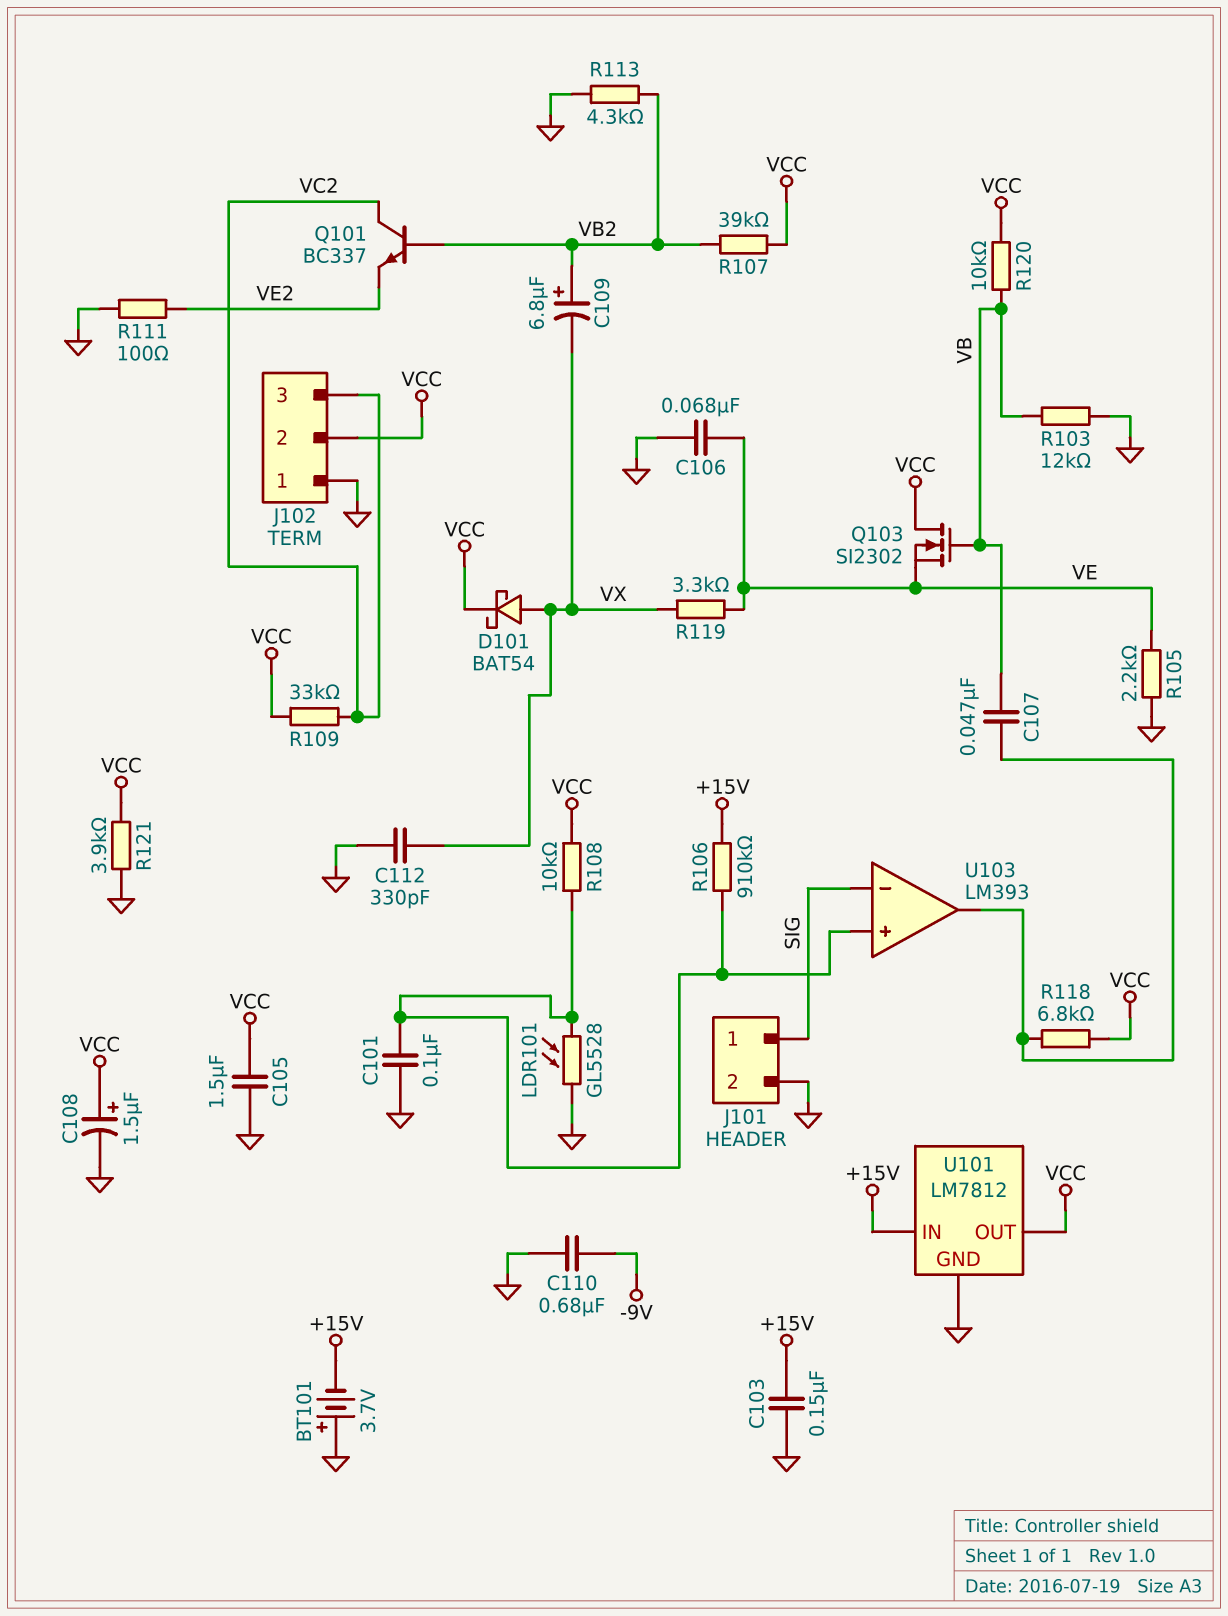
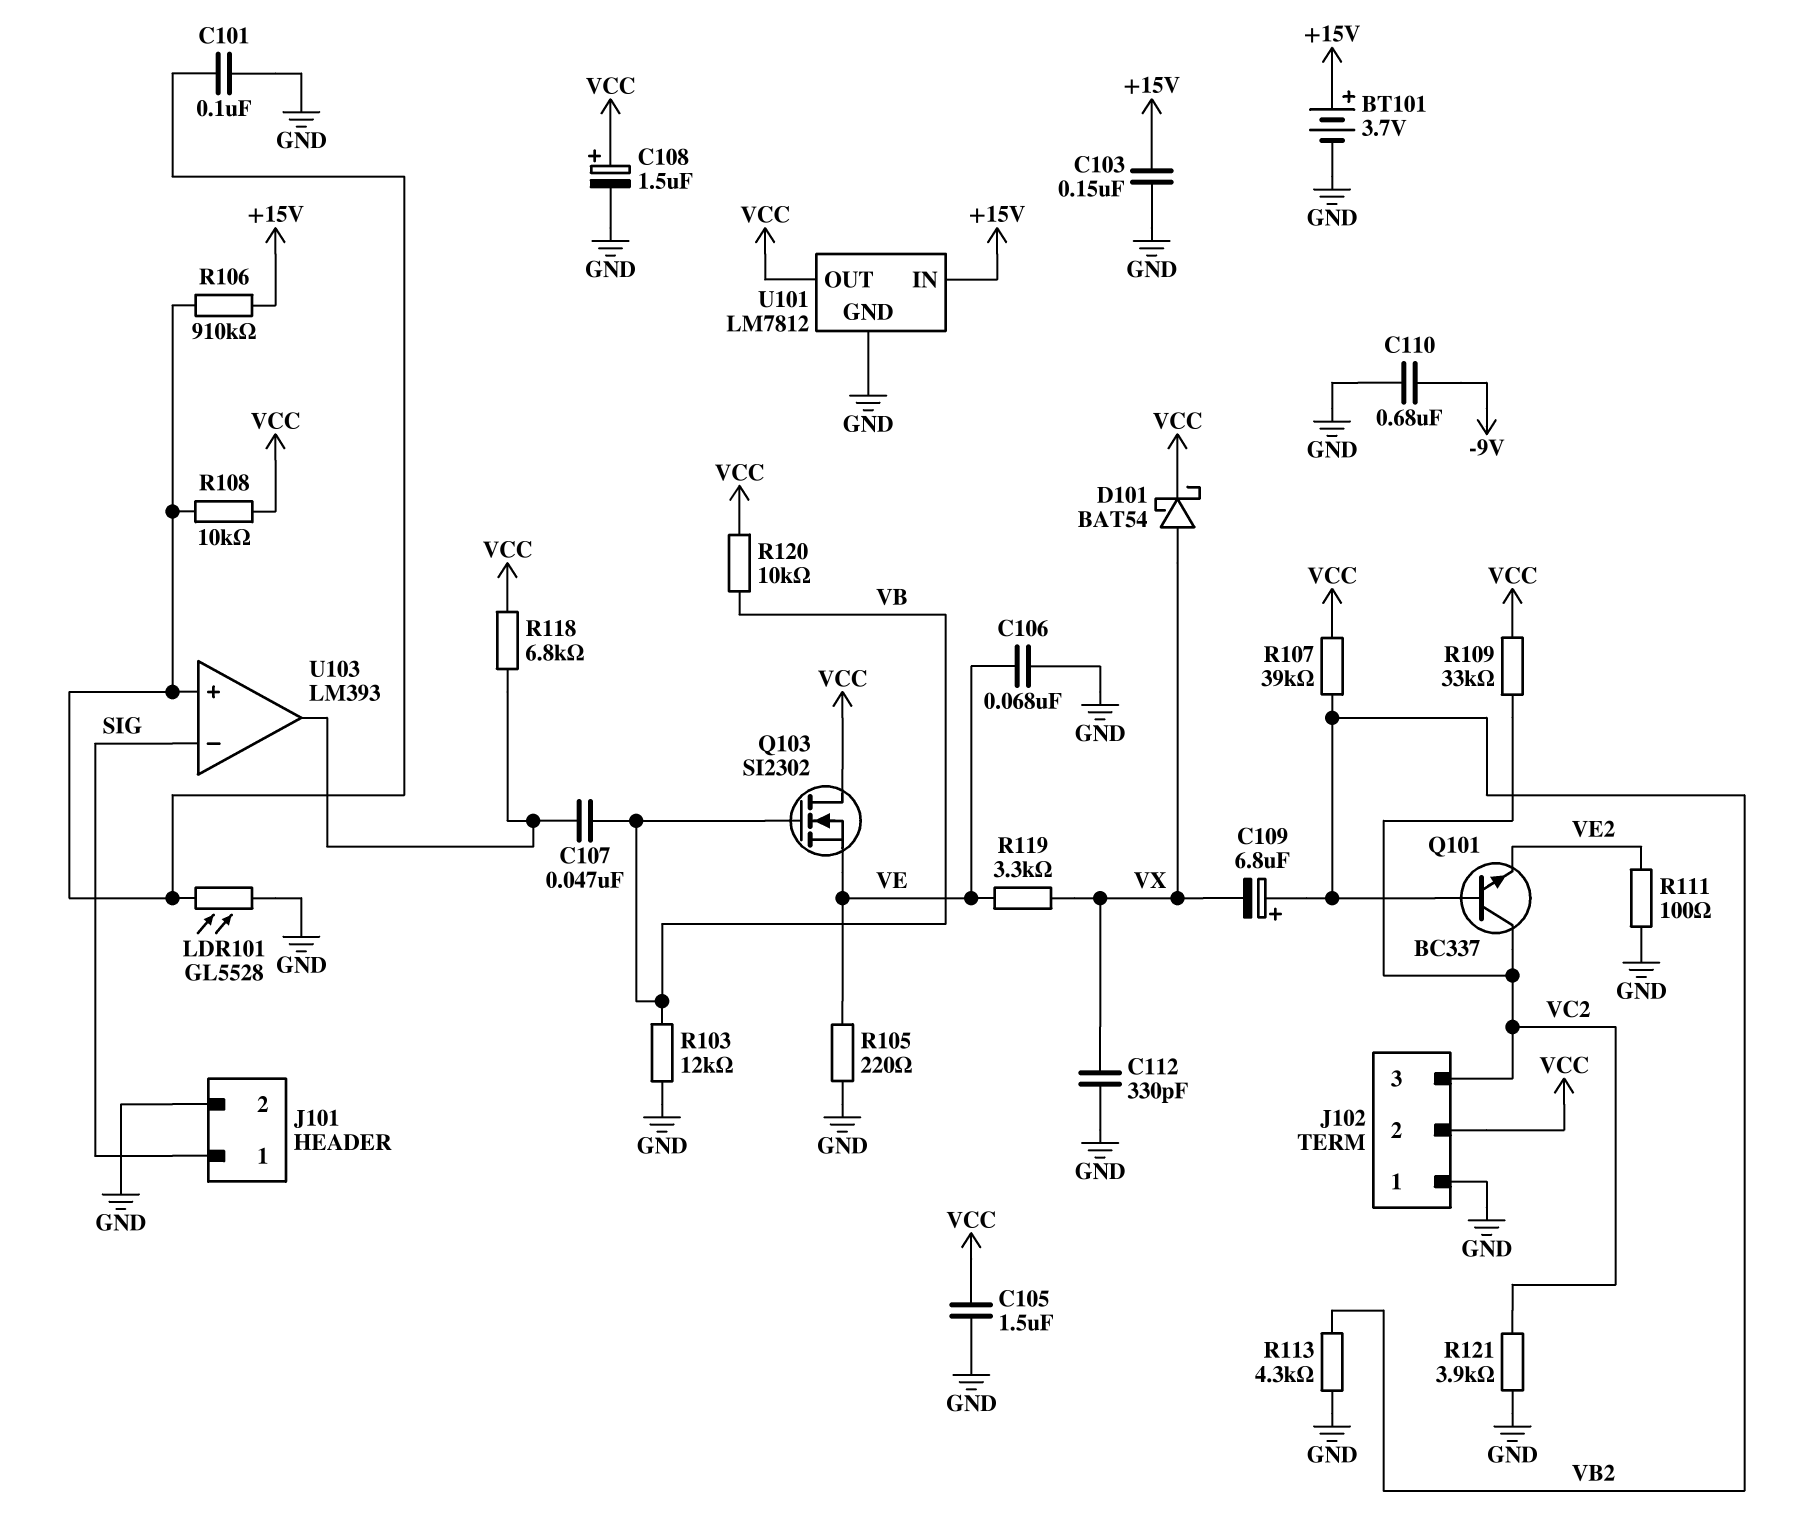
BT101: 3.7V (plus GND, minus +15V) -> 3.7V (plus +15V, minus GND)
R105: 2.2k (GND, VE) -> 220 (GND, VE)
R121: 3.9k (GND, VCC) -> 3.9k (GND, VC2)

